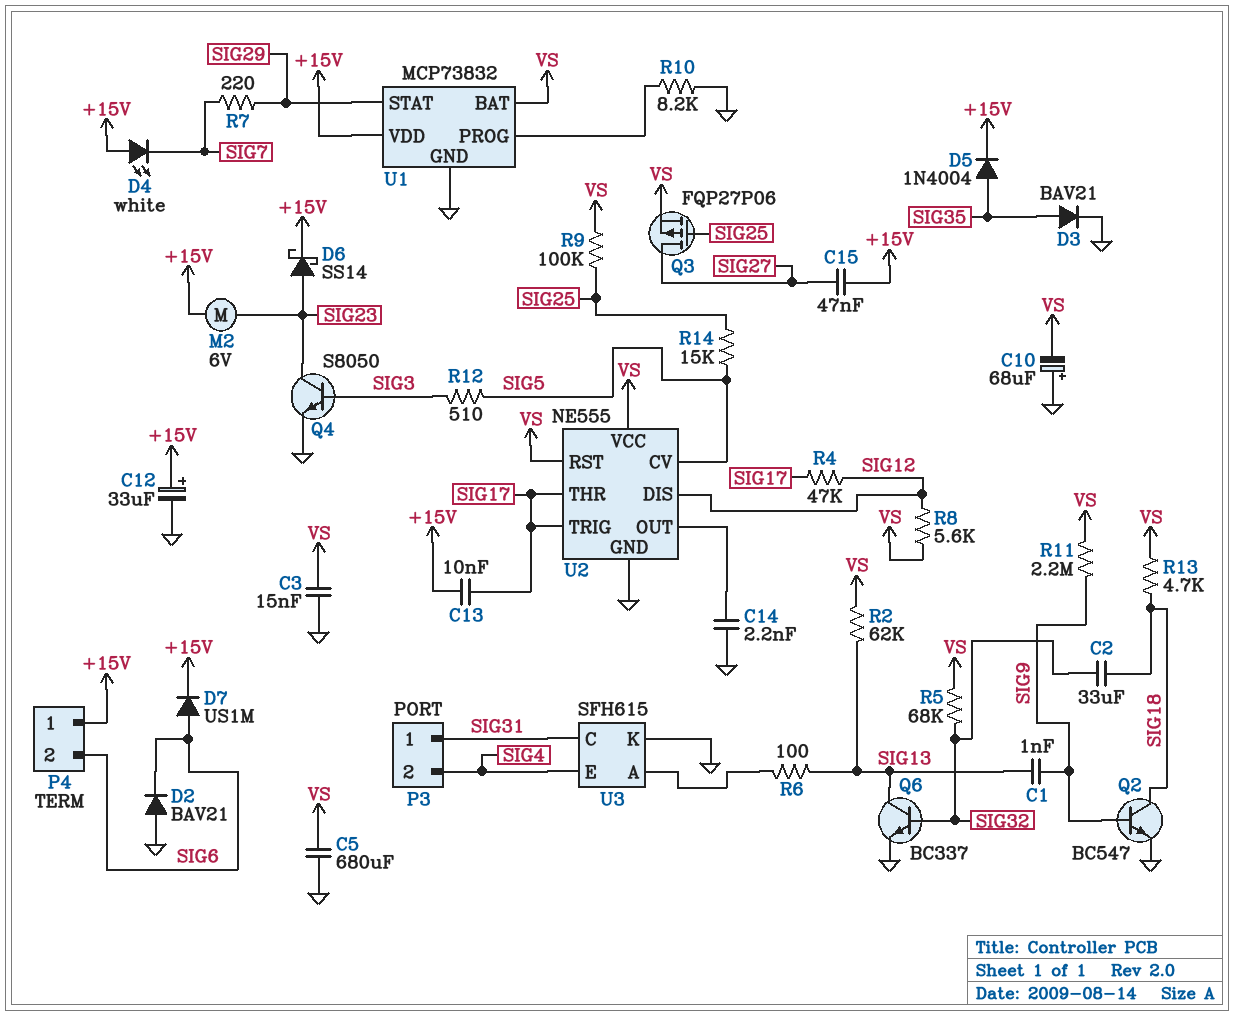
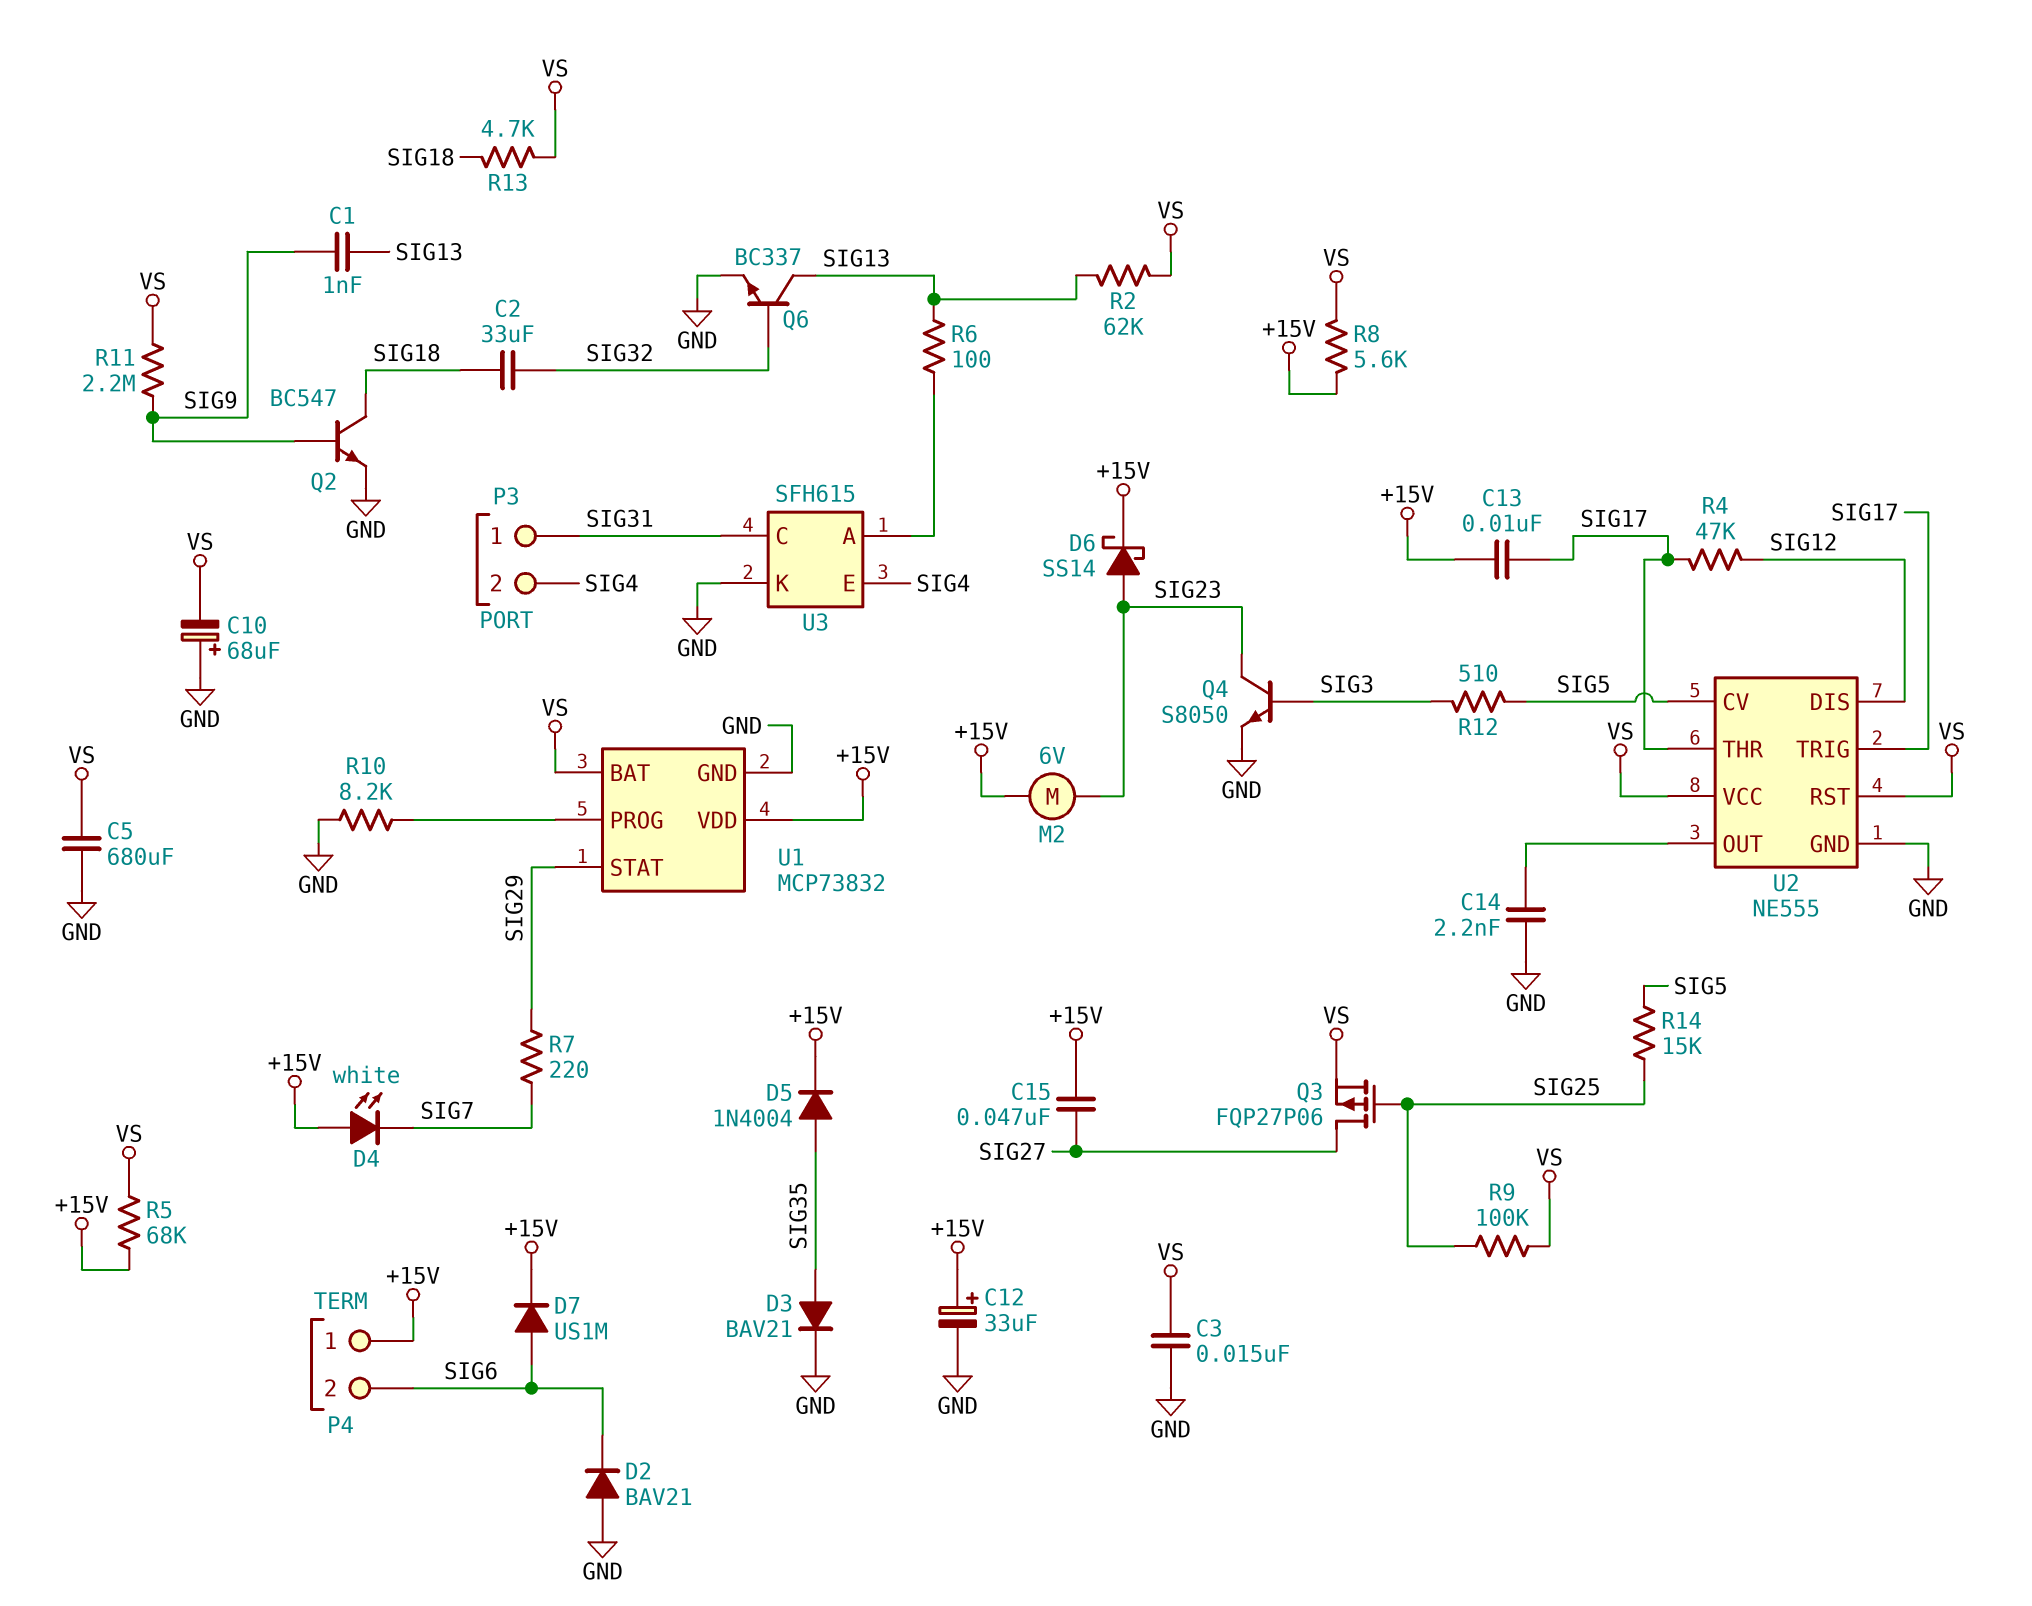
R5: 68k (SIG32, VS) -> 68k (+15V, VS)
R8: 5.6k (SIG12, VS) -> 5.6k (+15V, VS)

